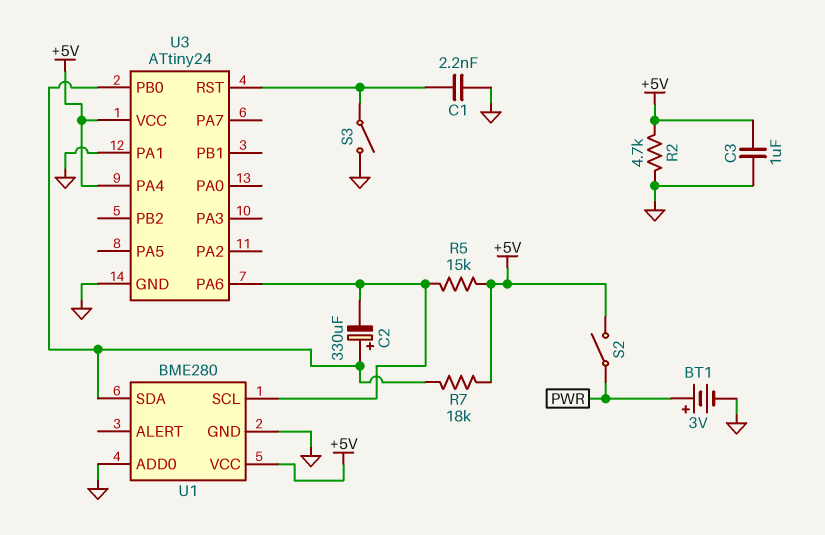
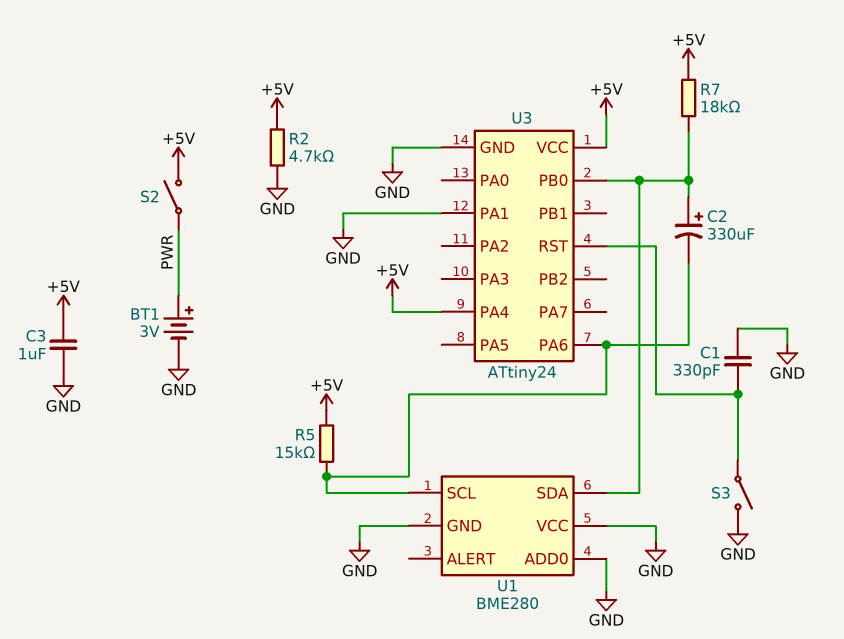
C1: 2.2nF (GND, U3/RST) -> 330pF (GND, U3/RST)
U1 pin VCC: +5V -> GND

